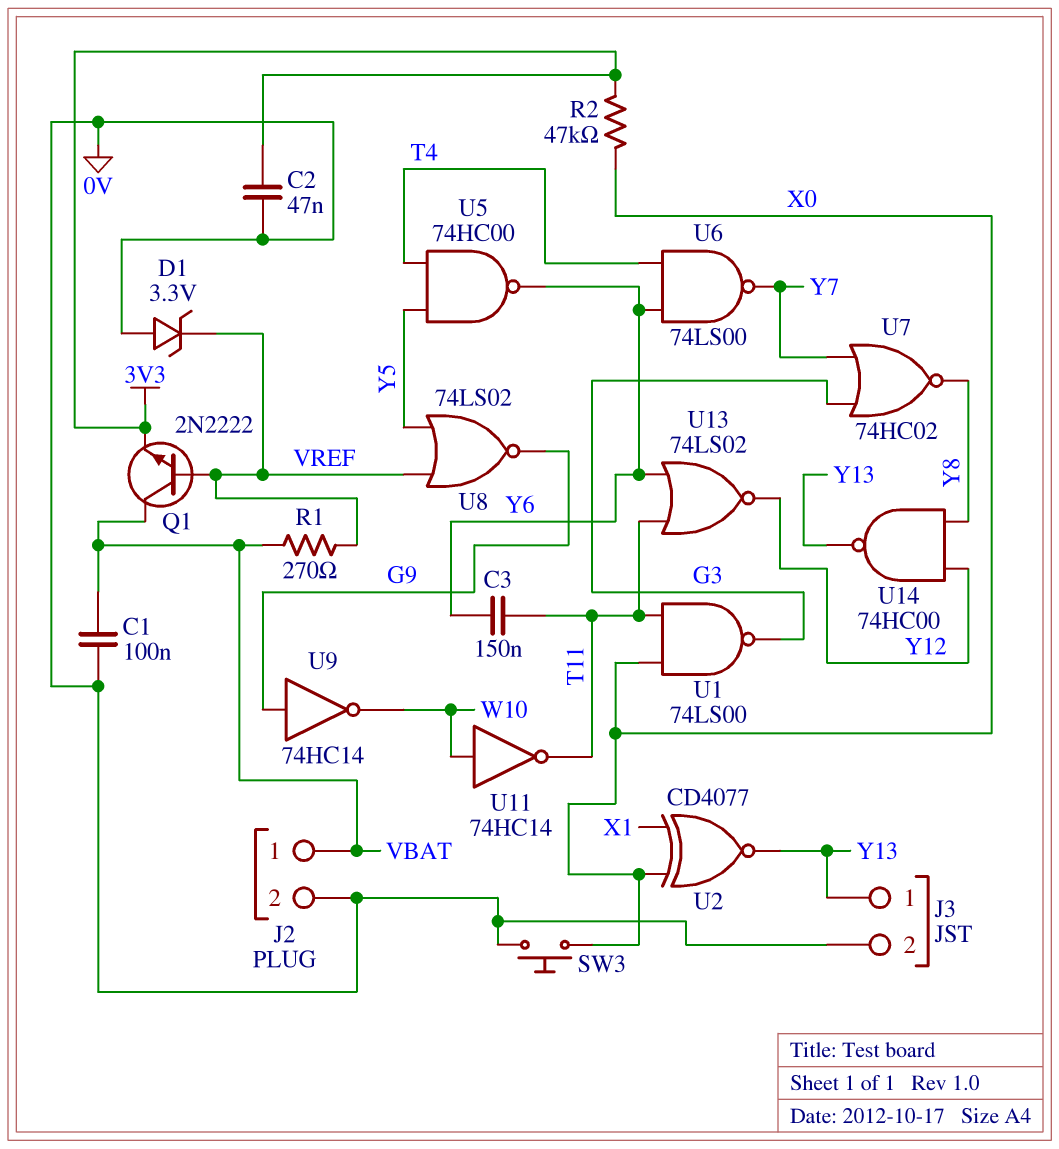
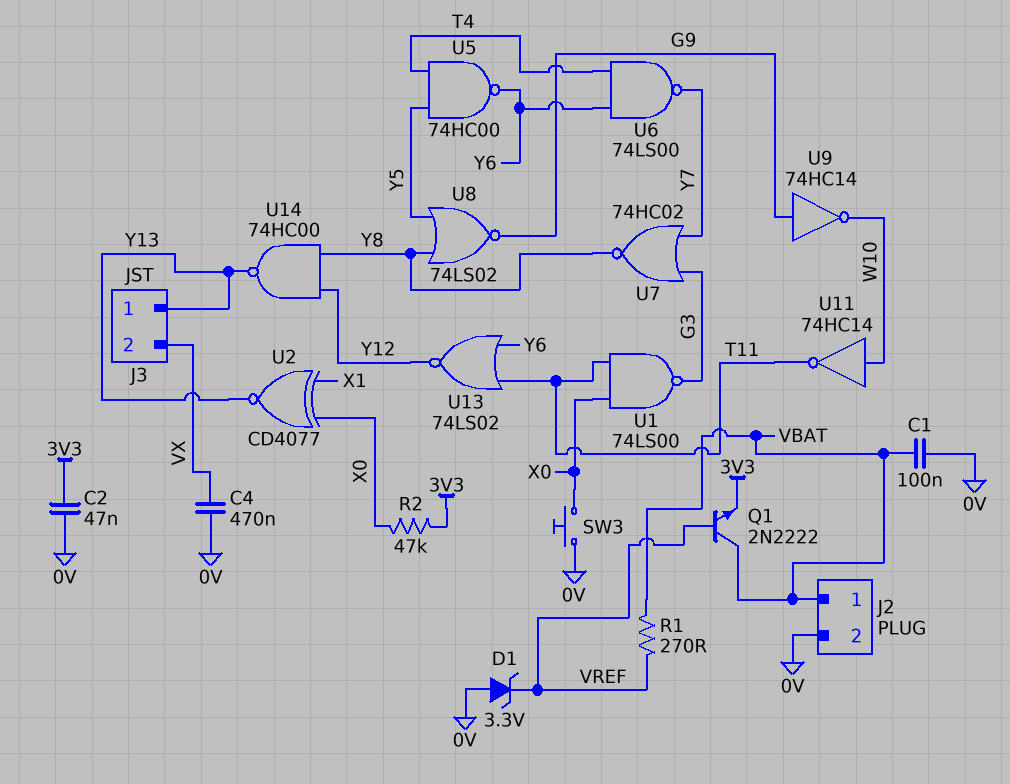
C3: 150nF (T11, Y6) -> none
C4: none -> 470nF (0V, VX)
J3 pin 2: 0V -> VX
U8: NOR 74LS02 (in VREF, in Y5, out G9) -> NOR 74LS02 (in Y5, in Y8, out G9)

